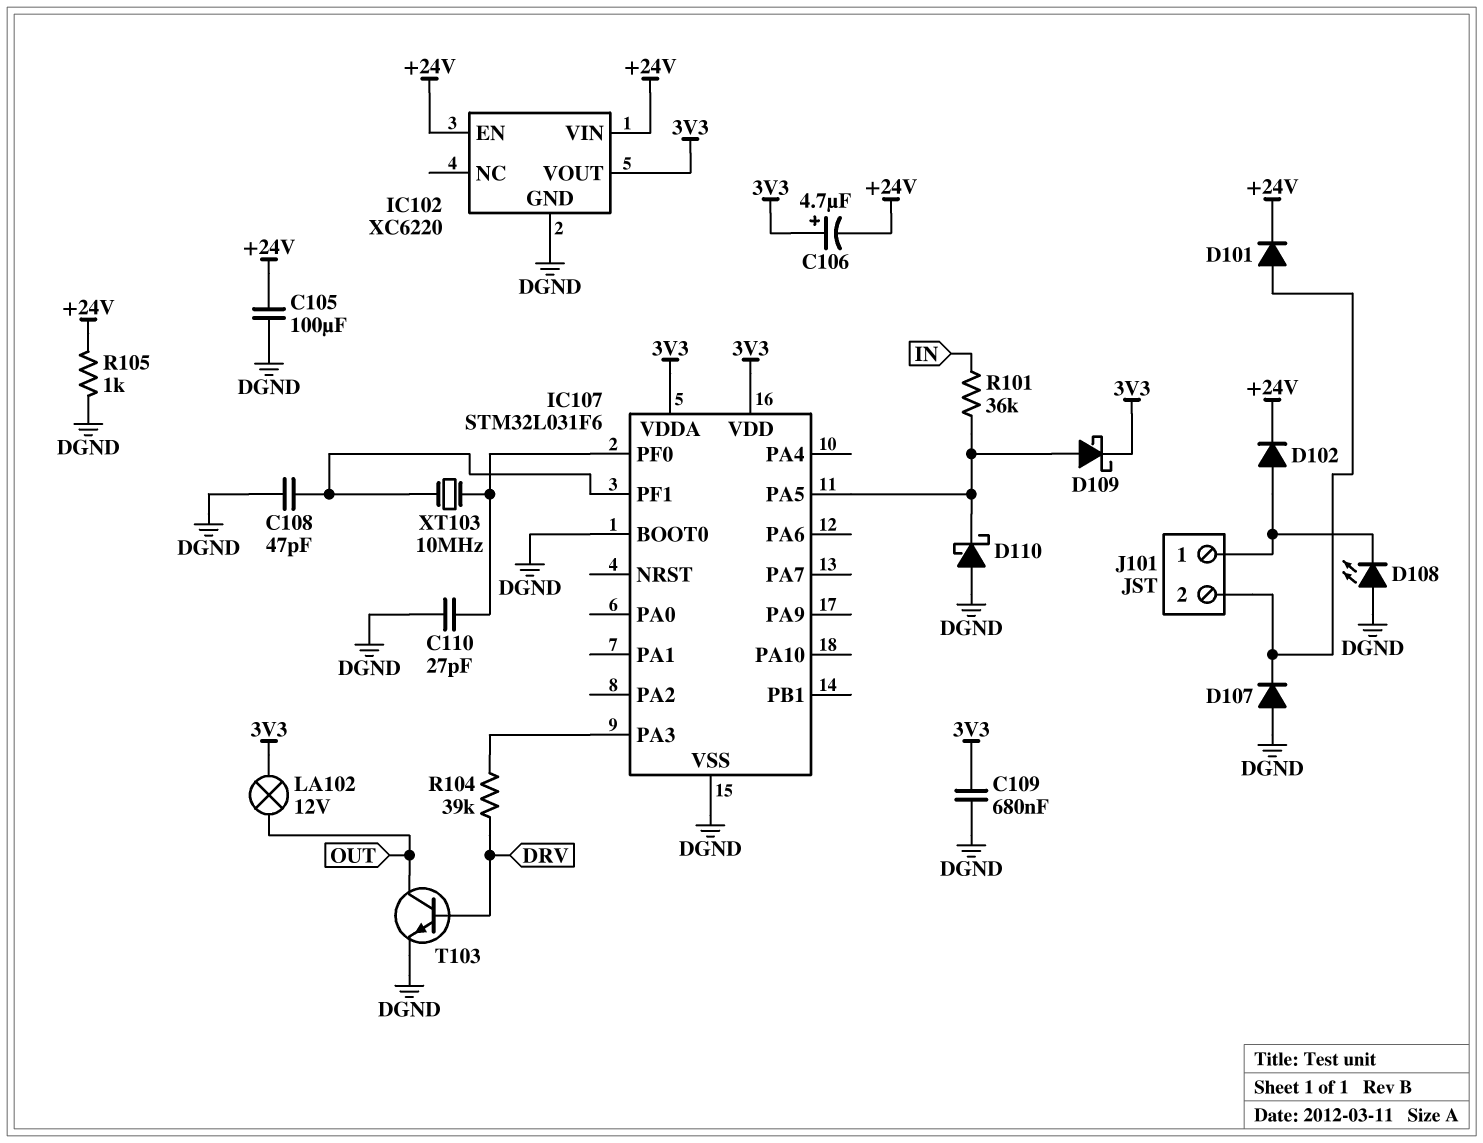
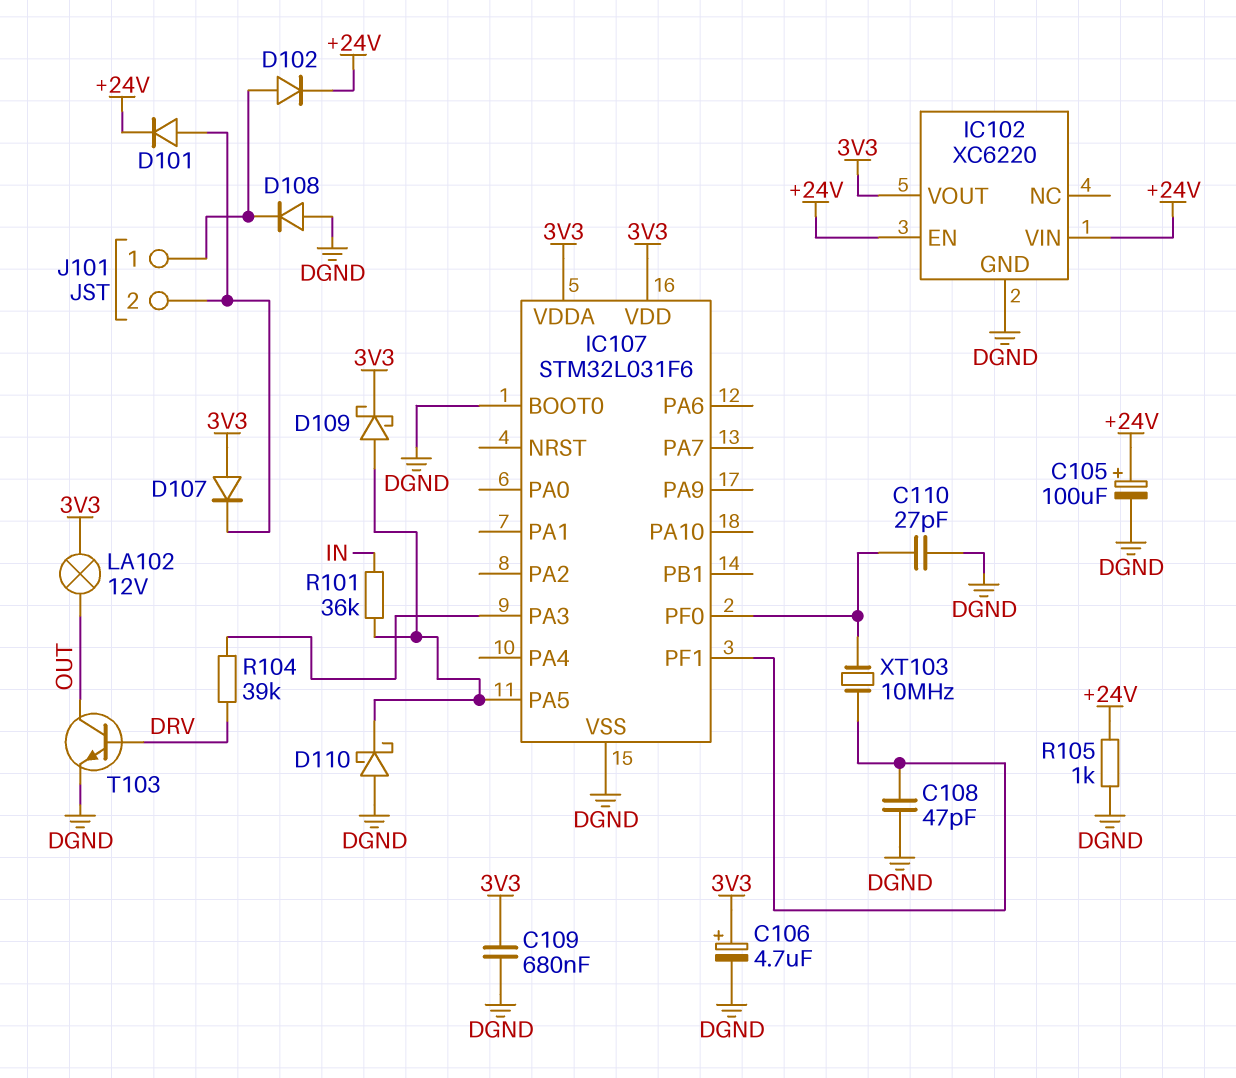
C105: 100uF (+24V, DGND) -> 100uF (plus +24V, minus DGND)
C106: 4.7uF (plus 3V3, minus +24V) -> 4.7uF (plus 3V3, minus DGND)
D107: diode (A DGND, K J101/2) -> diode (A 3V3, K J101/2)
D108: LED (A DGND, K J101/1) -> diode (A DGND, K J101/1)

